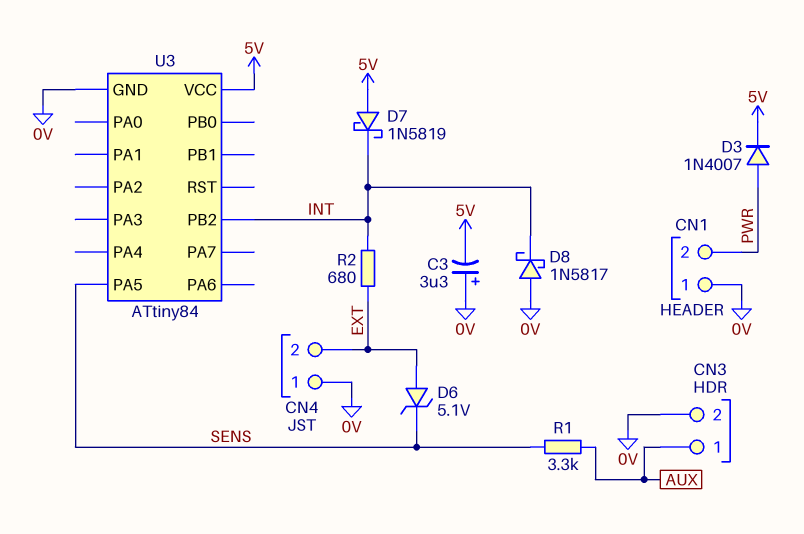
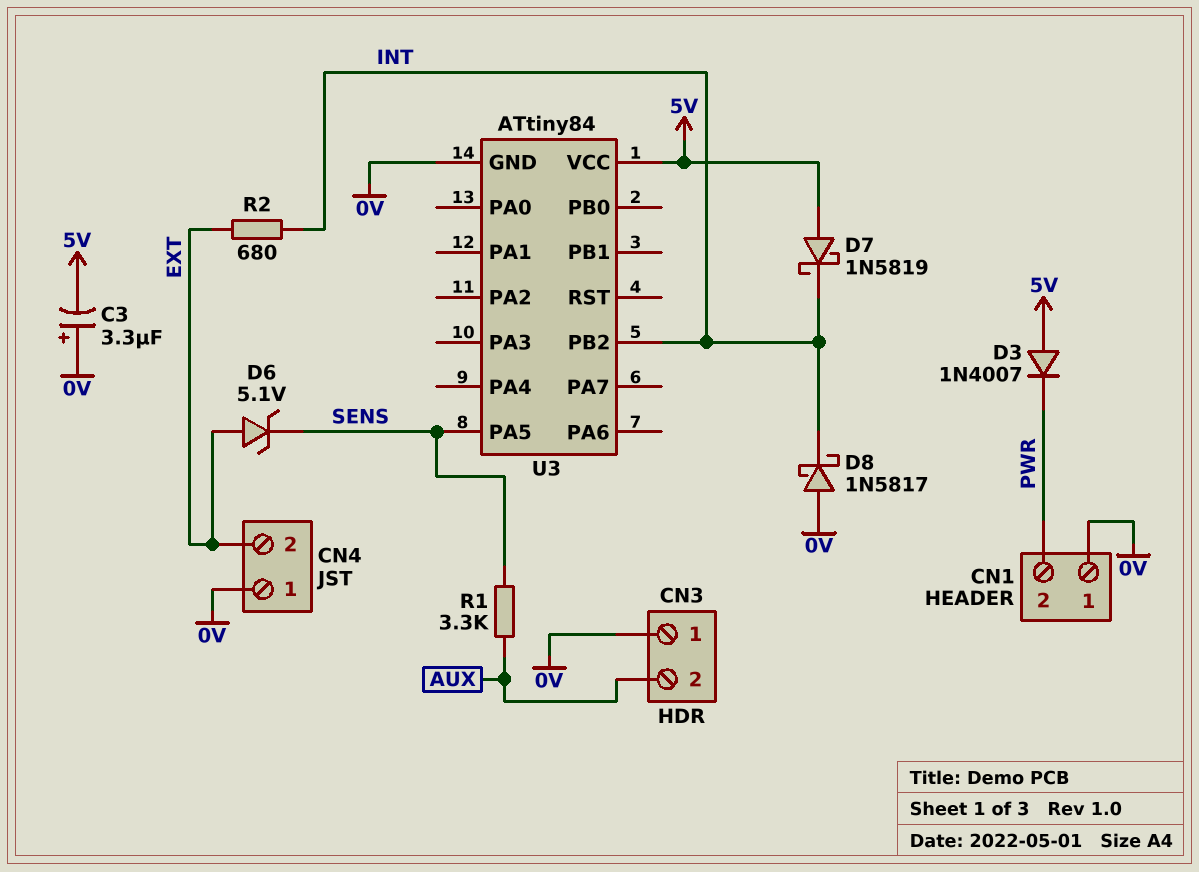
CN3 pin 1: AUX -> 0V
CN3 pin 2: 0V -> AUX
D3: diode 1N4007 (A PWR, K 5V) -> diode 1N4007 (A 5V, K PWR)

